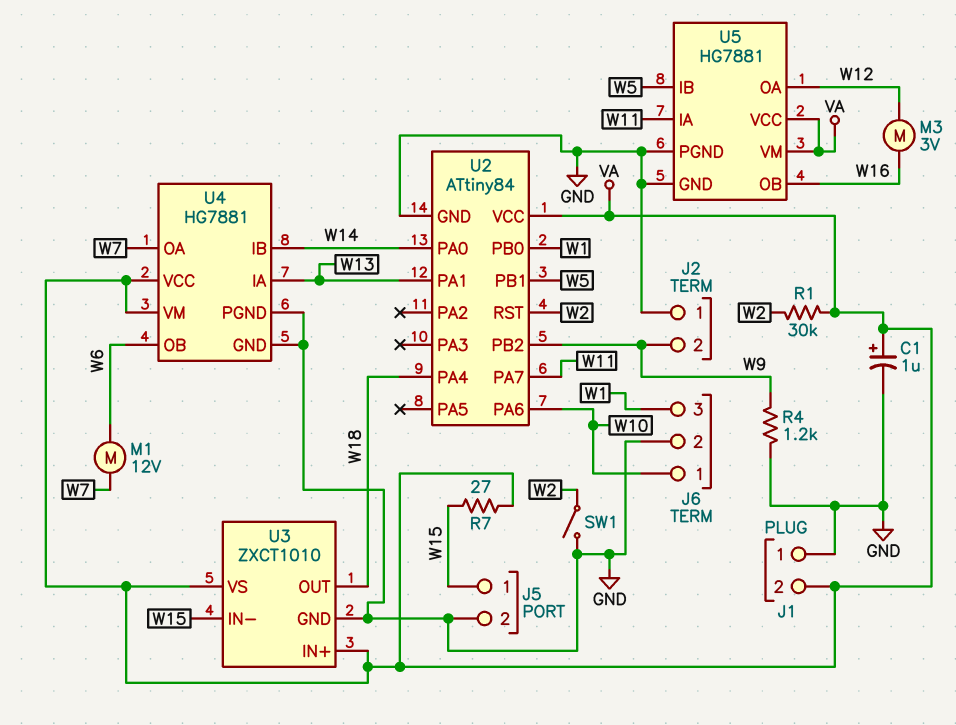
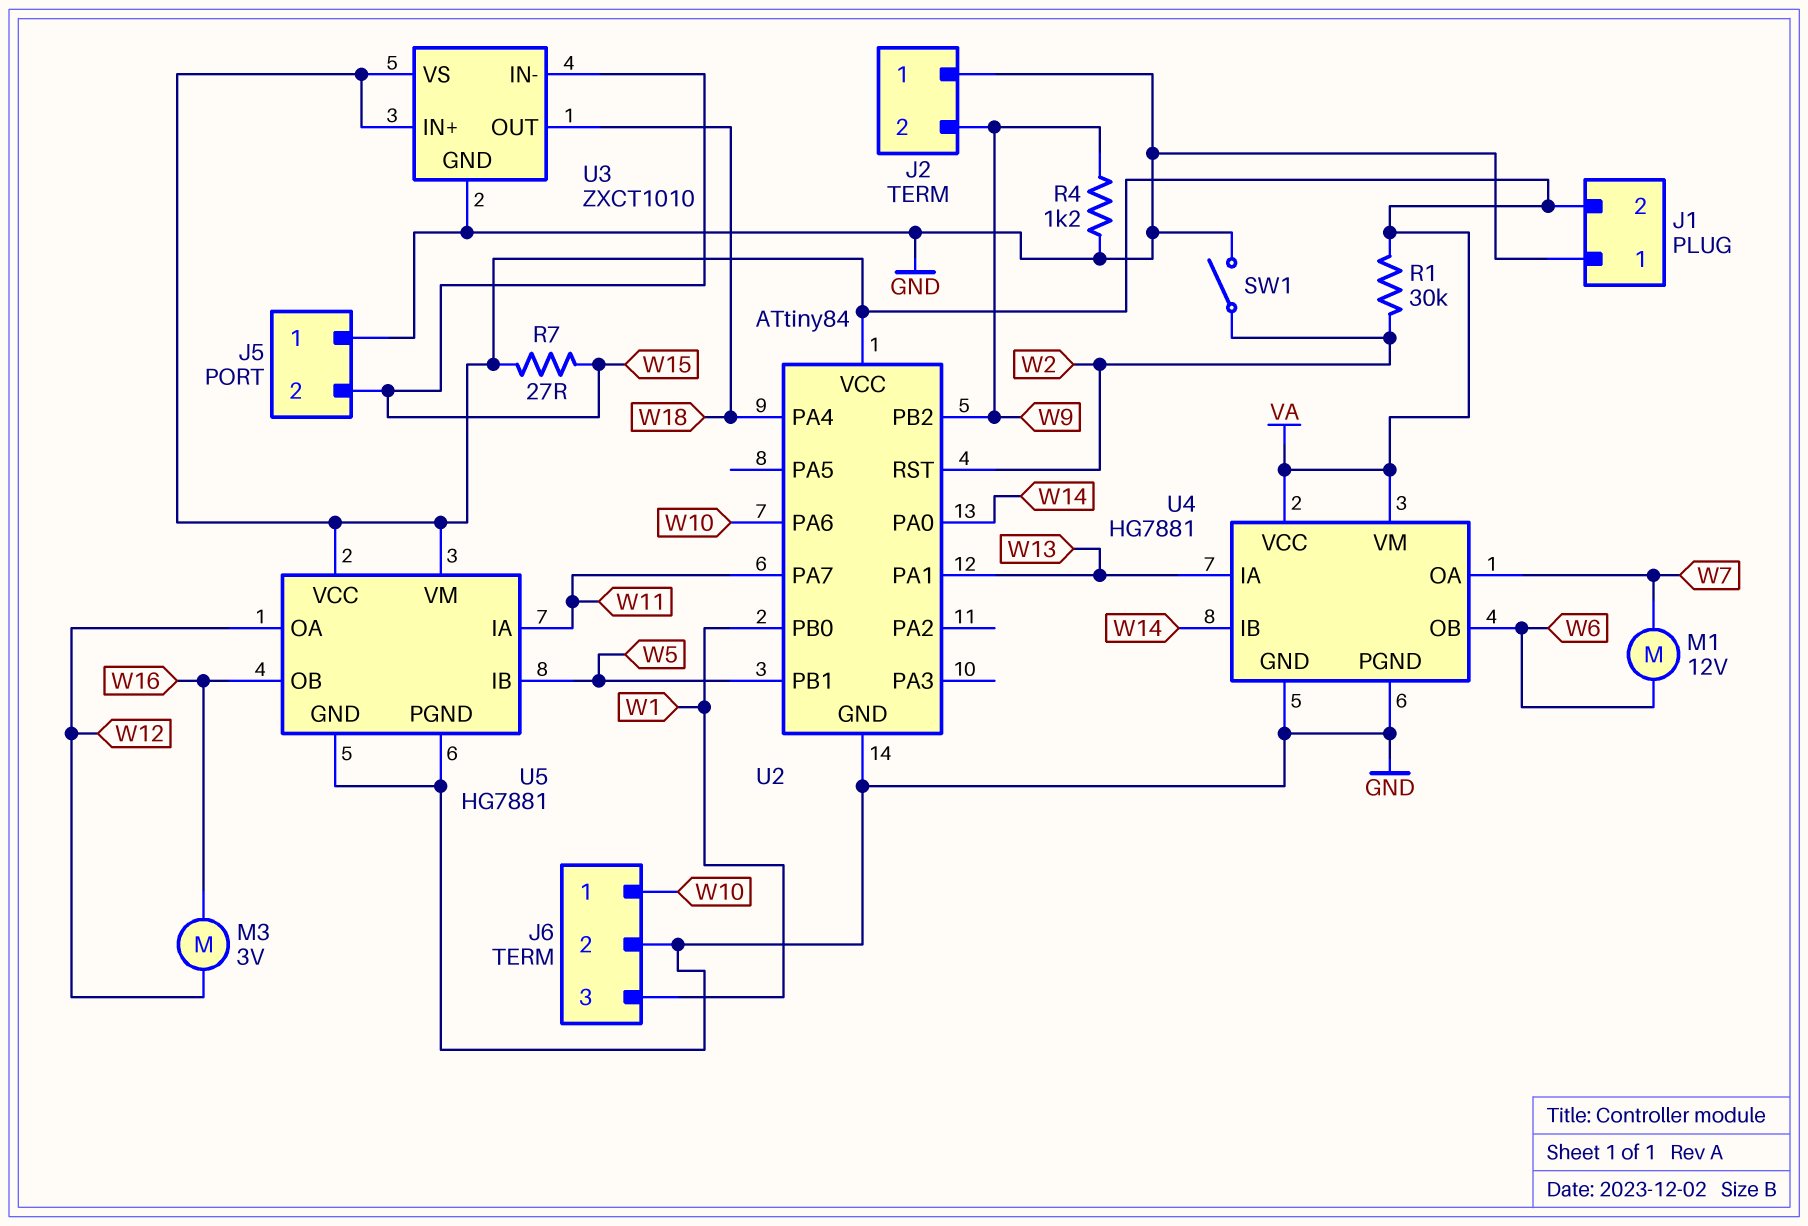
C1: 1uF (plus VA, minus GND) -> none
J5 pin 1: W15 -> GND
J5 pin 2: GND -> W15

